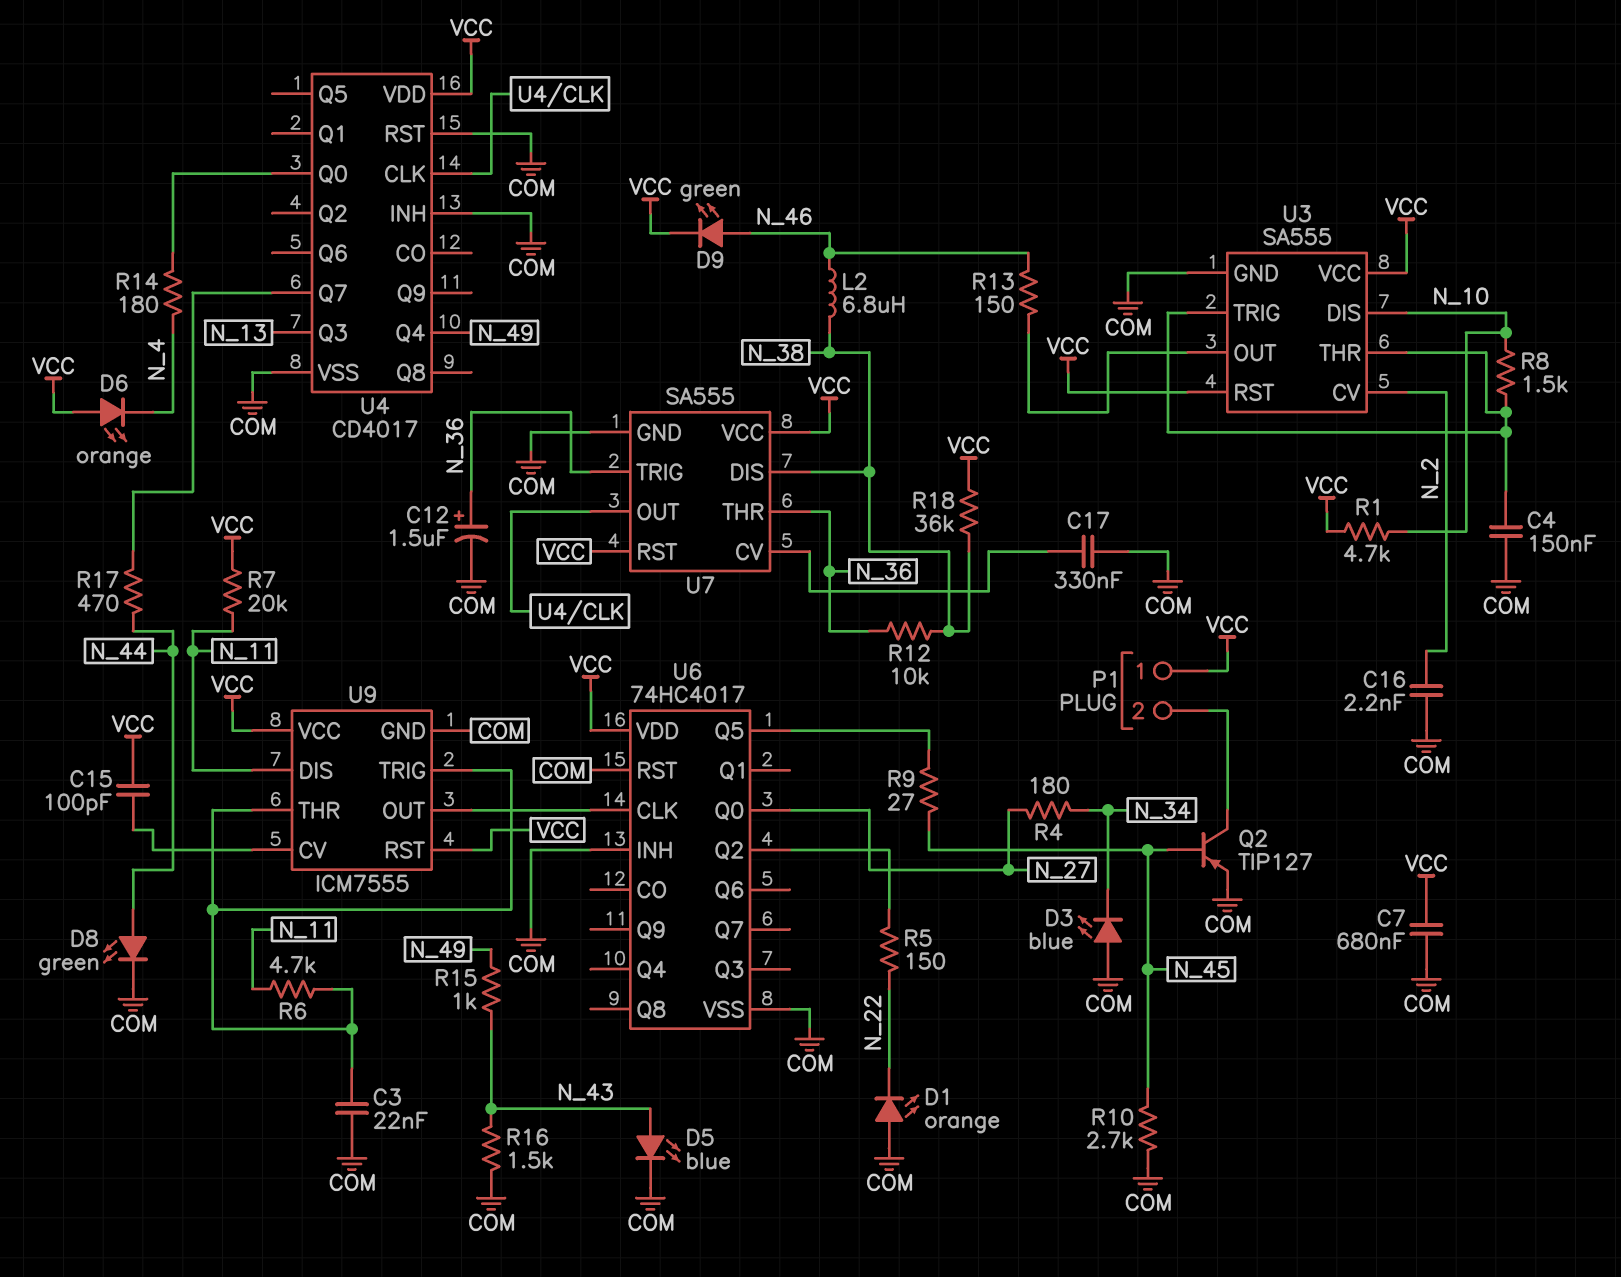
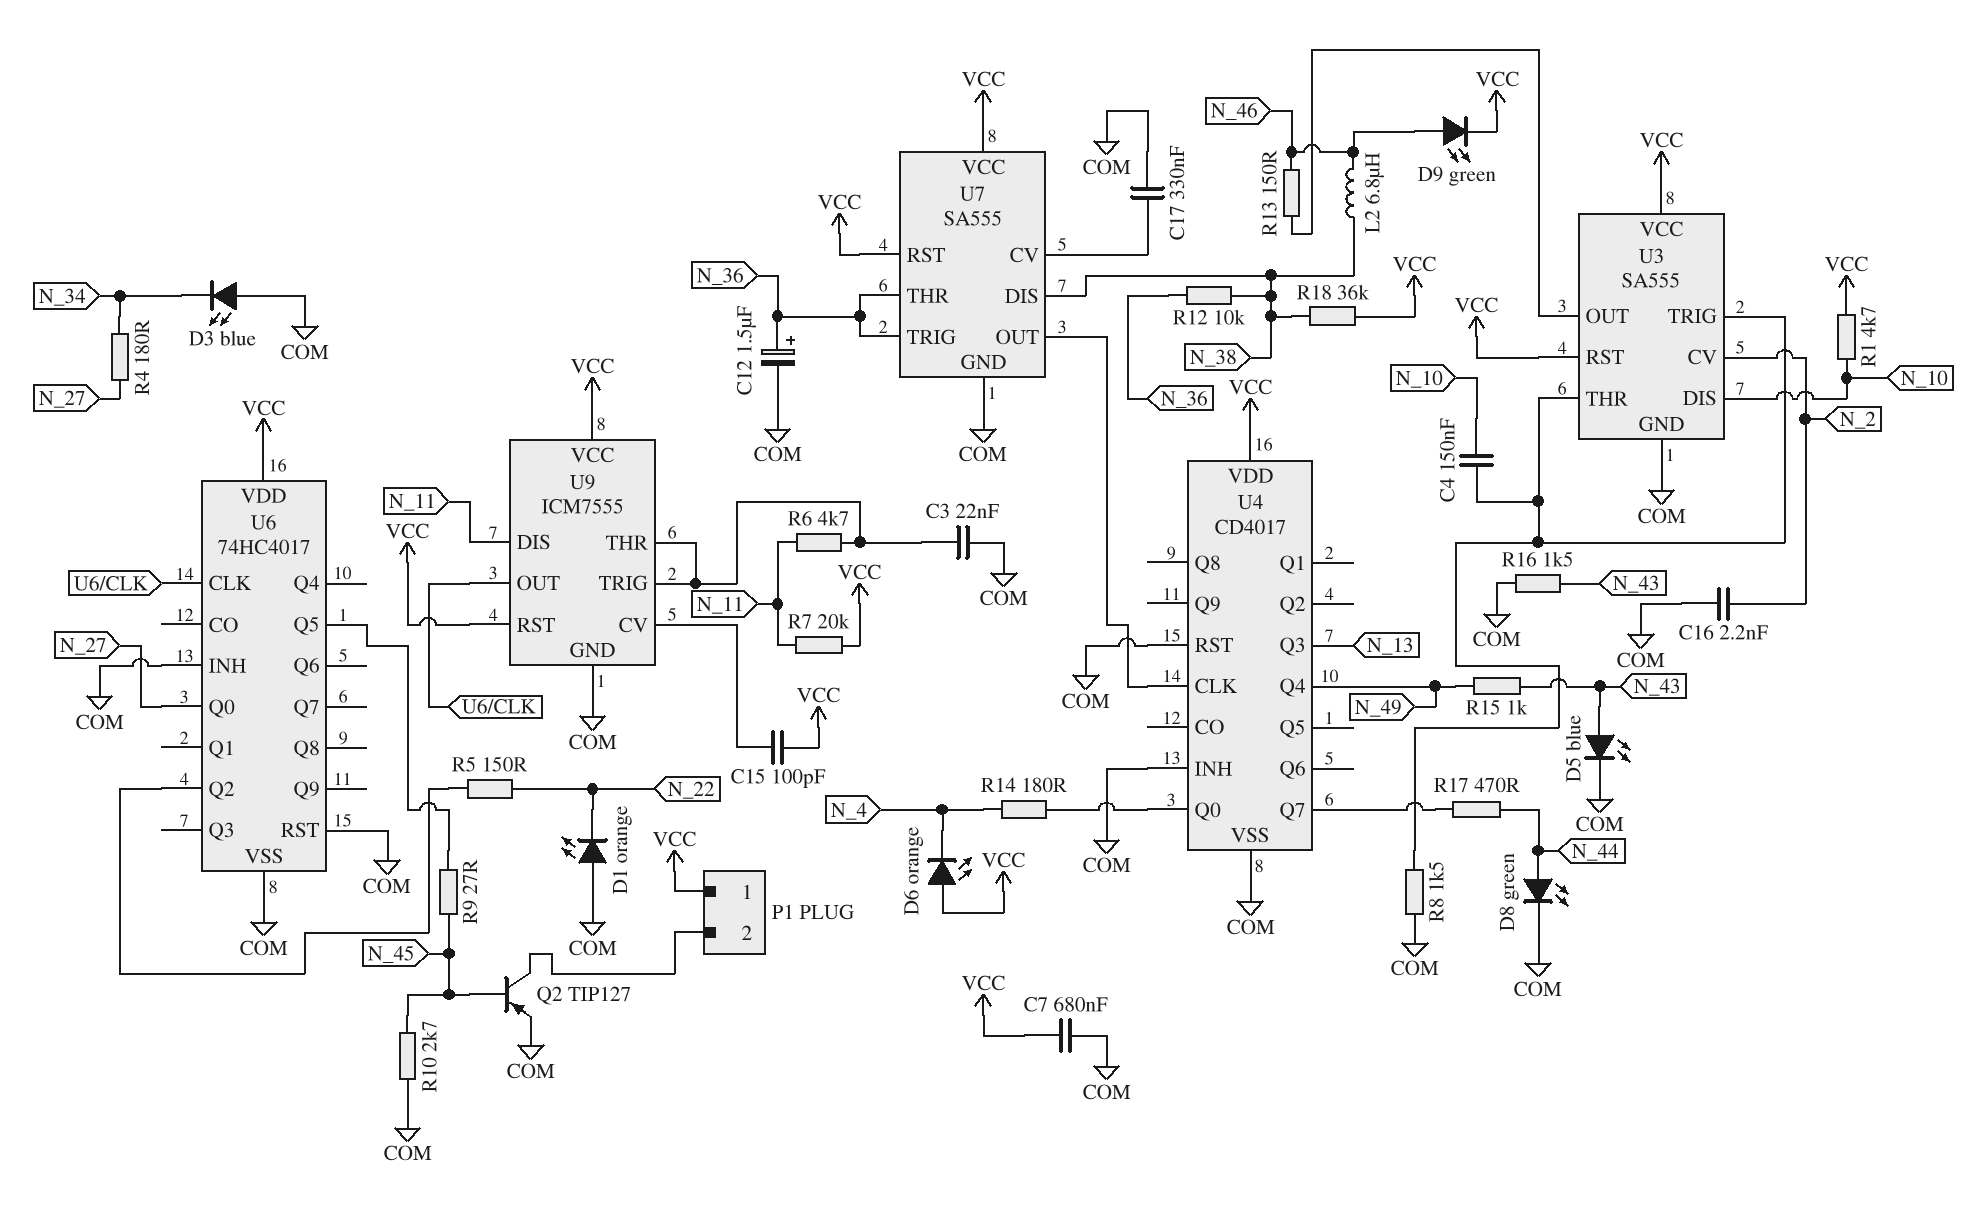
C4: 150nF (COM, U3/THR) -> 150nF (N_10, U3/THR)
R8: 1.5k (N_10, U3/THR) -> 1.5k (COM, U3/THR)

